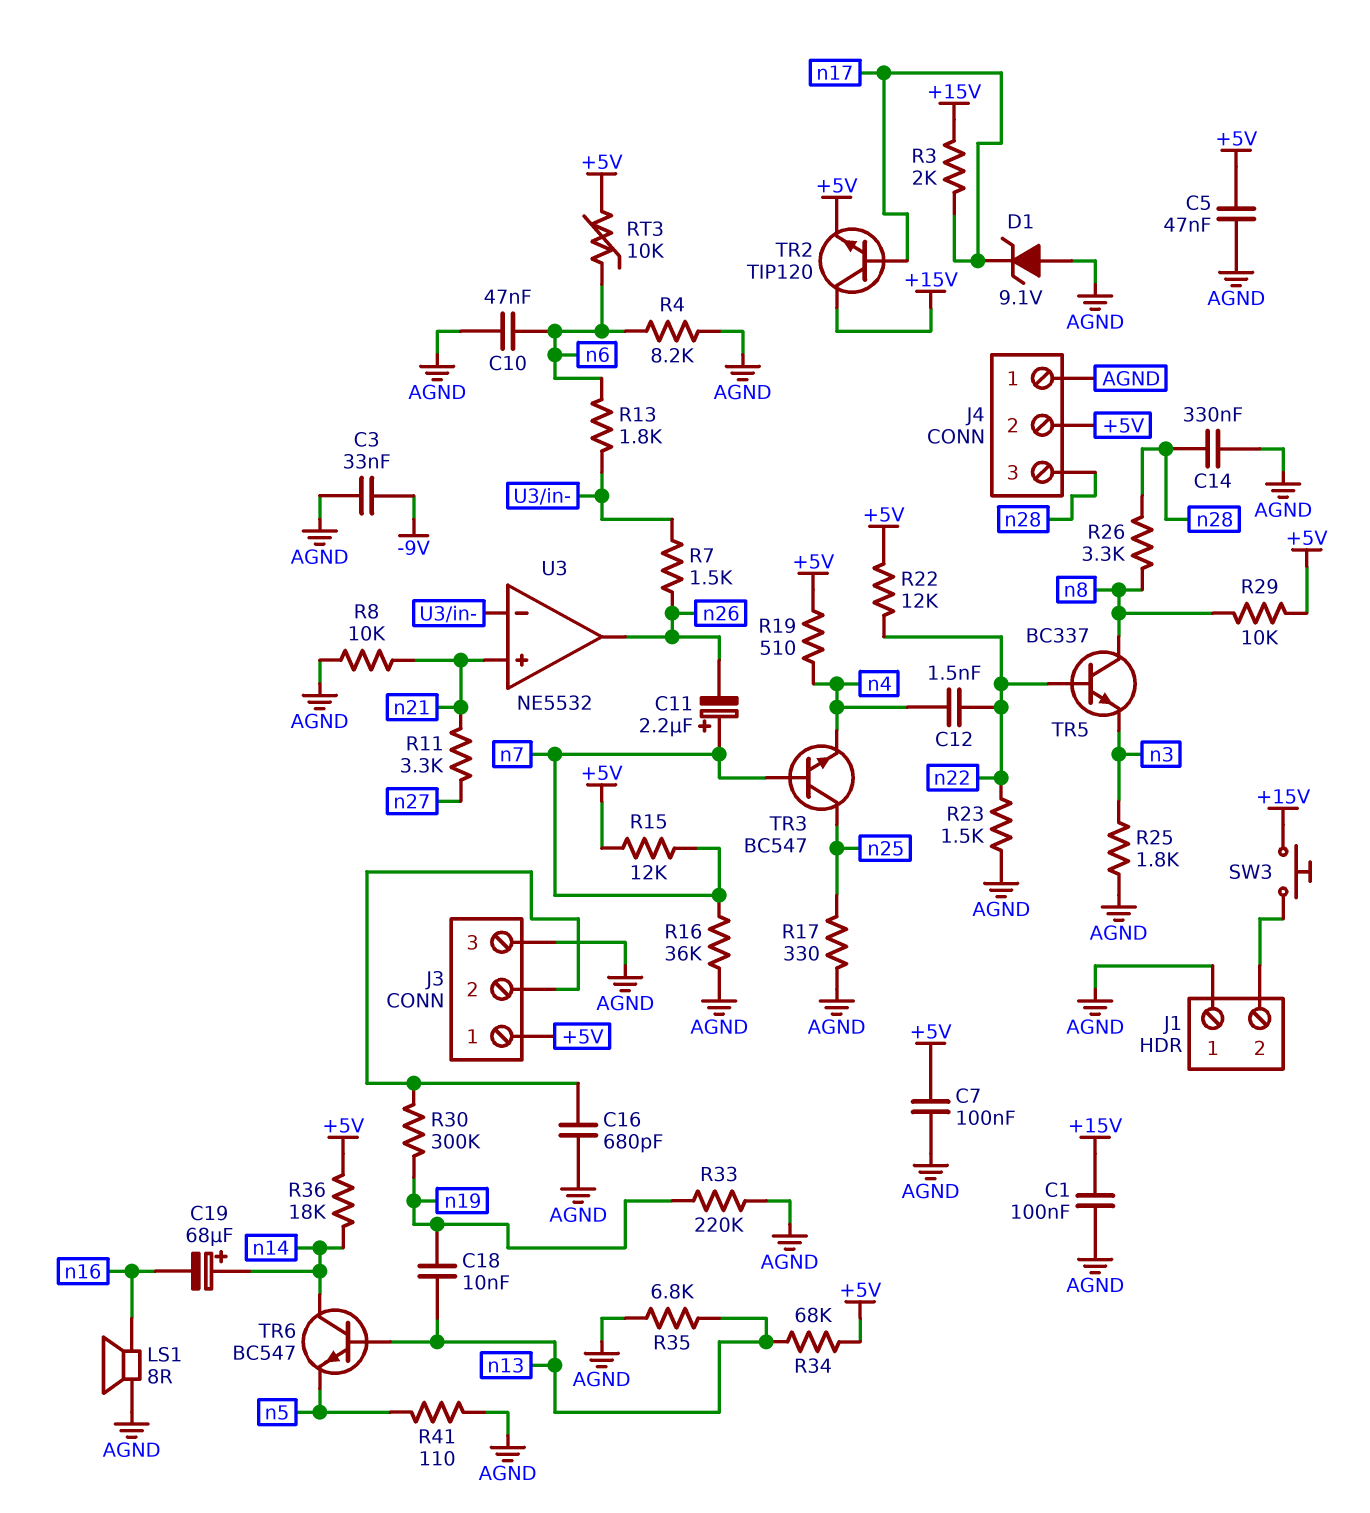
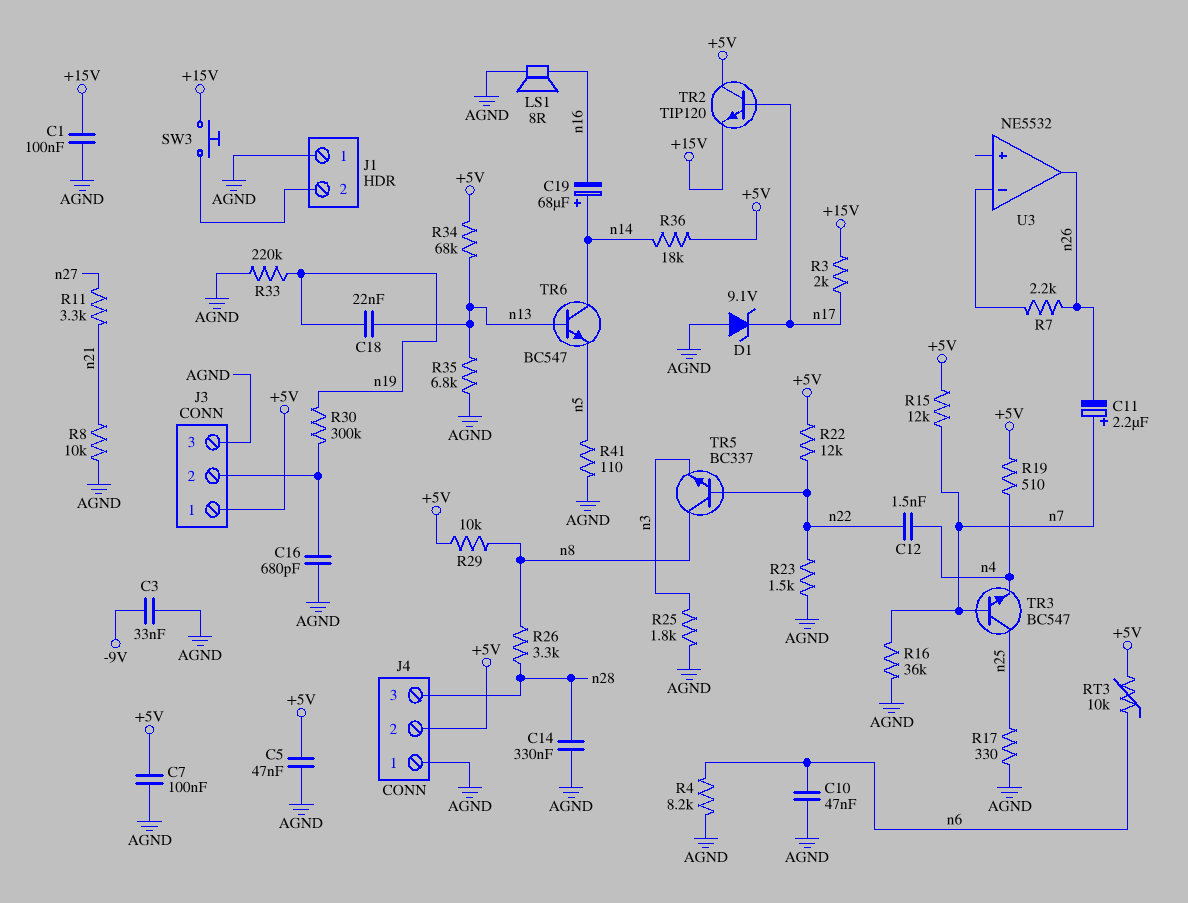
C18: 10nF (n13, n19) -> 22nF (n13, n19)
R7: 1.5k (U3/in-, n26) -> 2.2k (U3/in-, n26)
R13: 1.8k (U3/in-, n6) -> none
TR2: NPN TIP120 (B n17, C +15V, E +5V) -> NPN TIP120 (B n17, C +5V, E +15V)
U3 pin in+: n21 -> none

